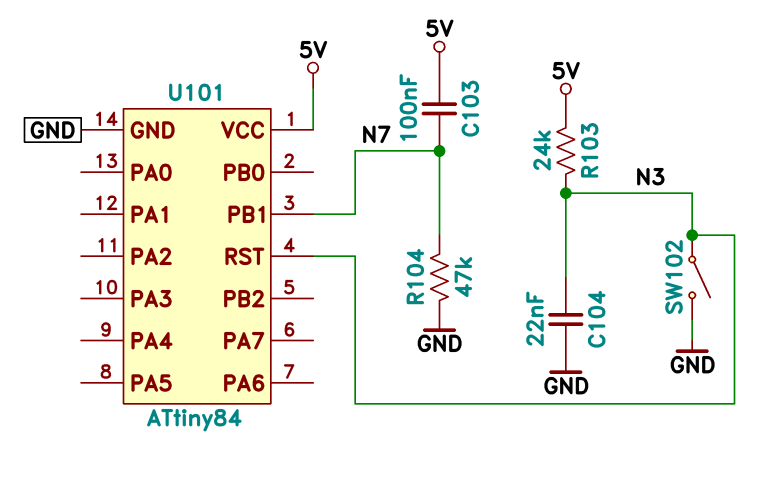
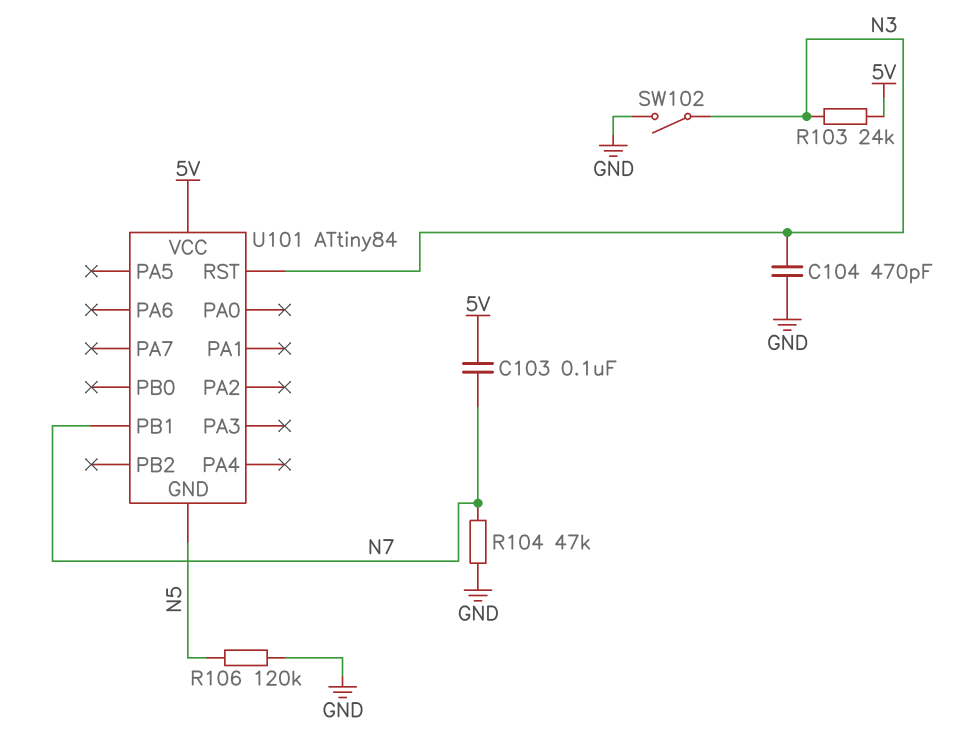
C104: 22nF (GND, N3) -> 470pF (GND, N3)
R106: none -> 120k (GND, N5)
U101 pin GND: GND -> N5

